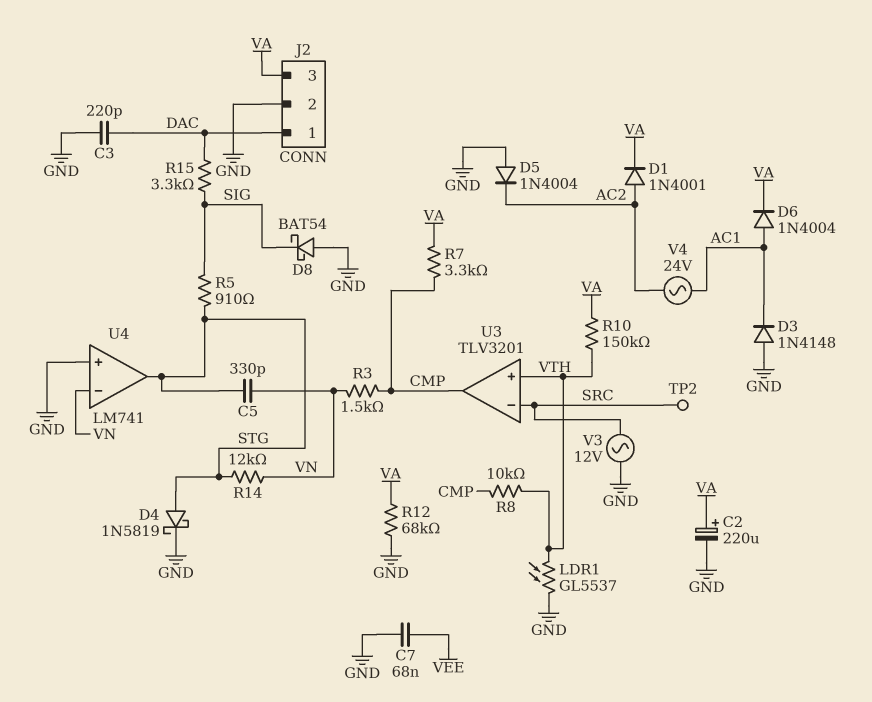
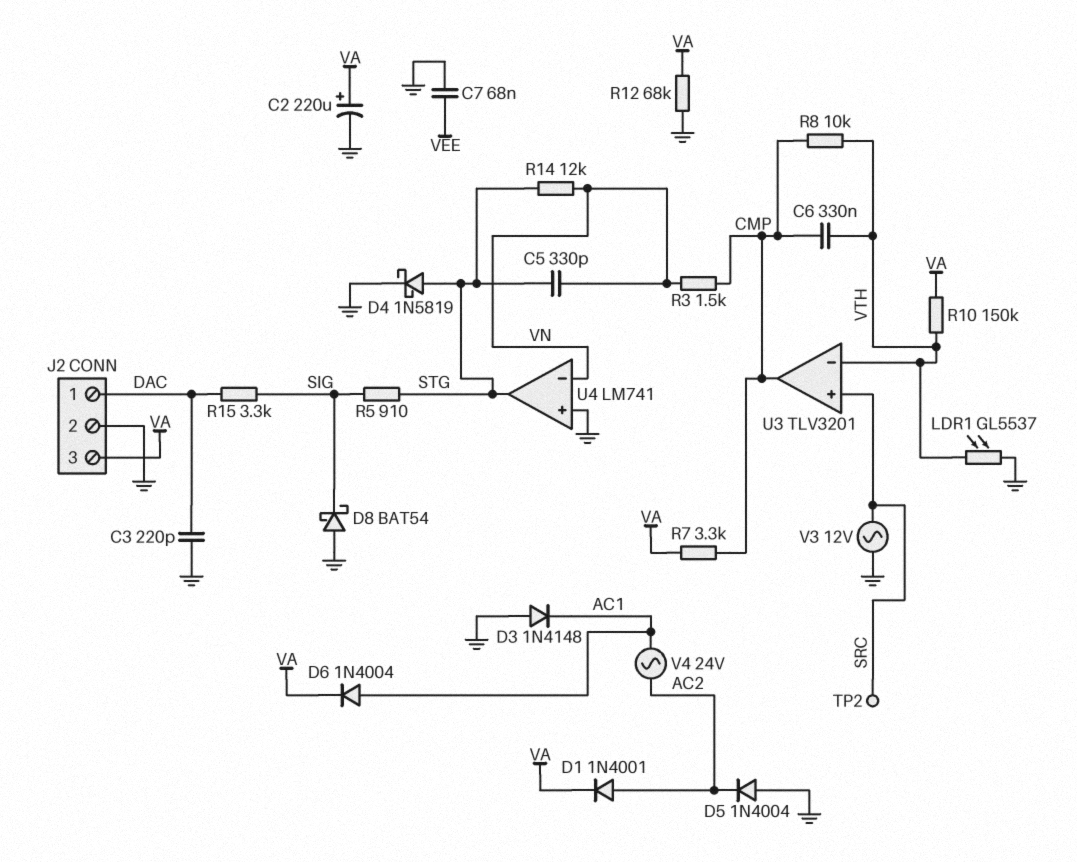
C6: none -> 330nF (CMP, VTH)
U3 pin in+: VTH -> SRC
U3 pin in-: SRC -> VTH

